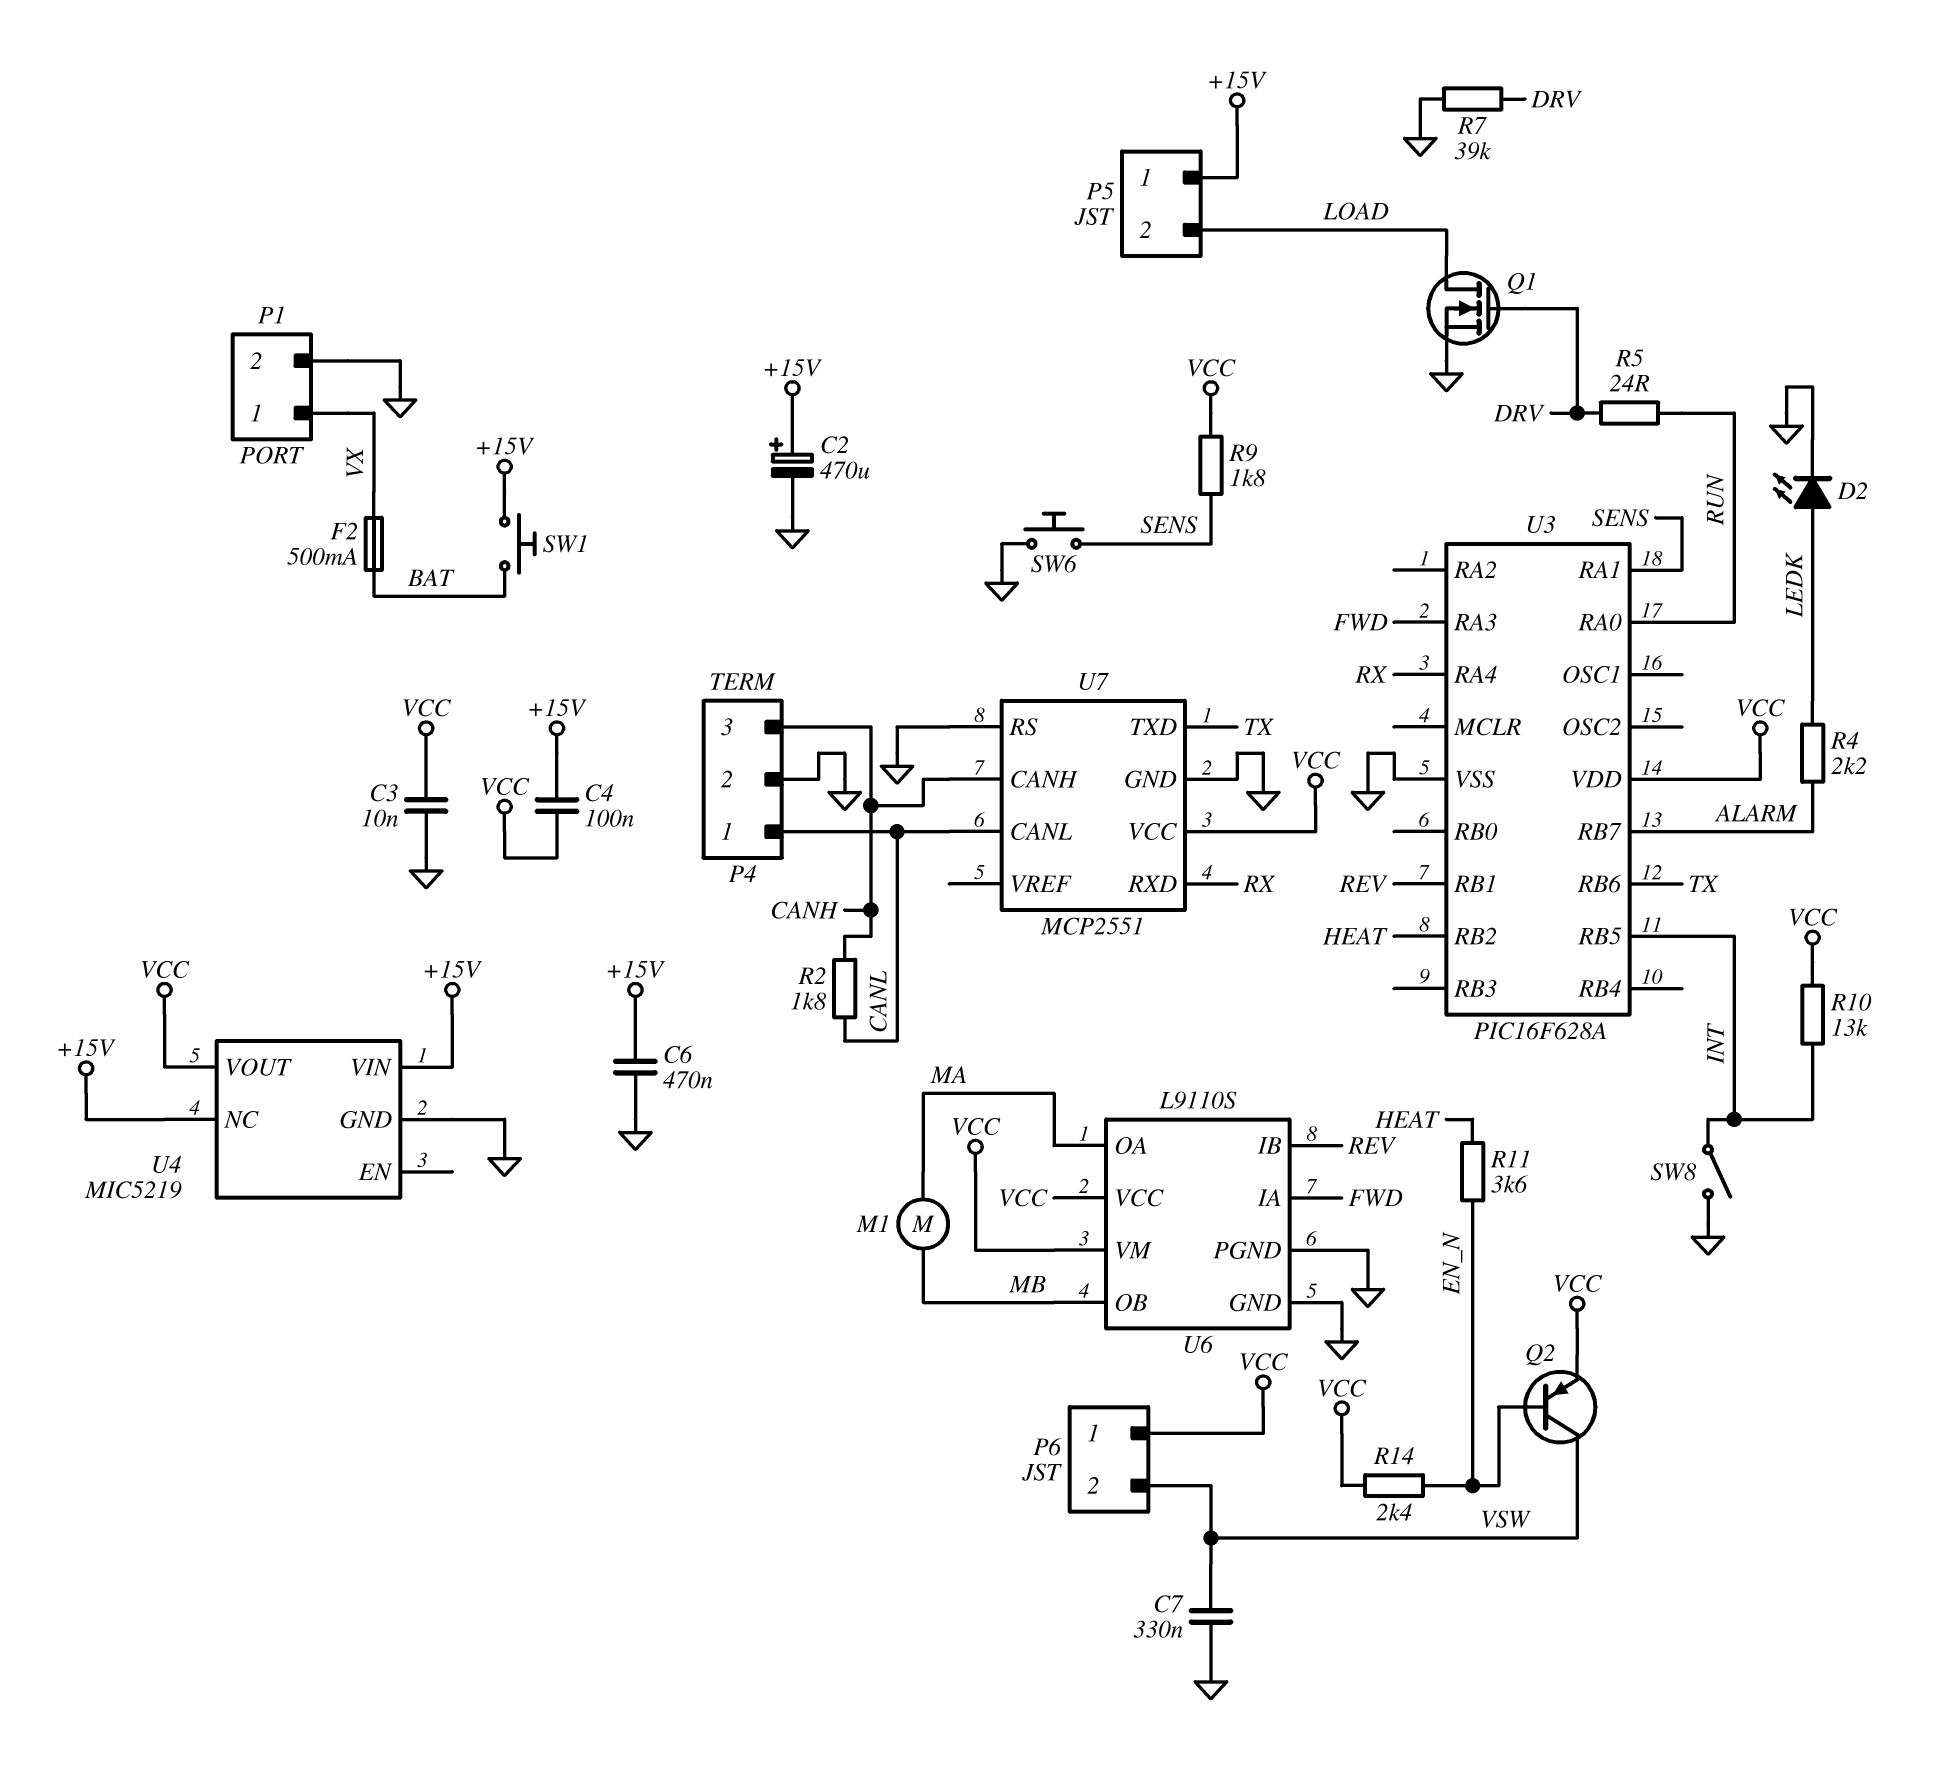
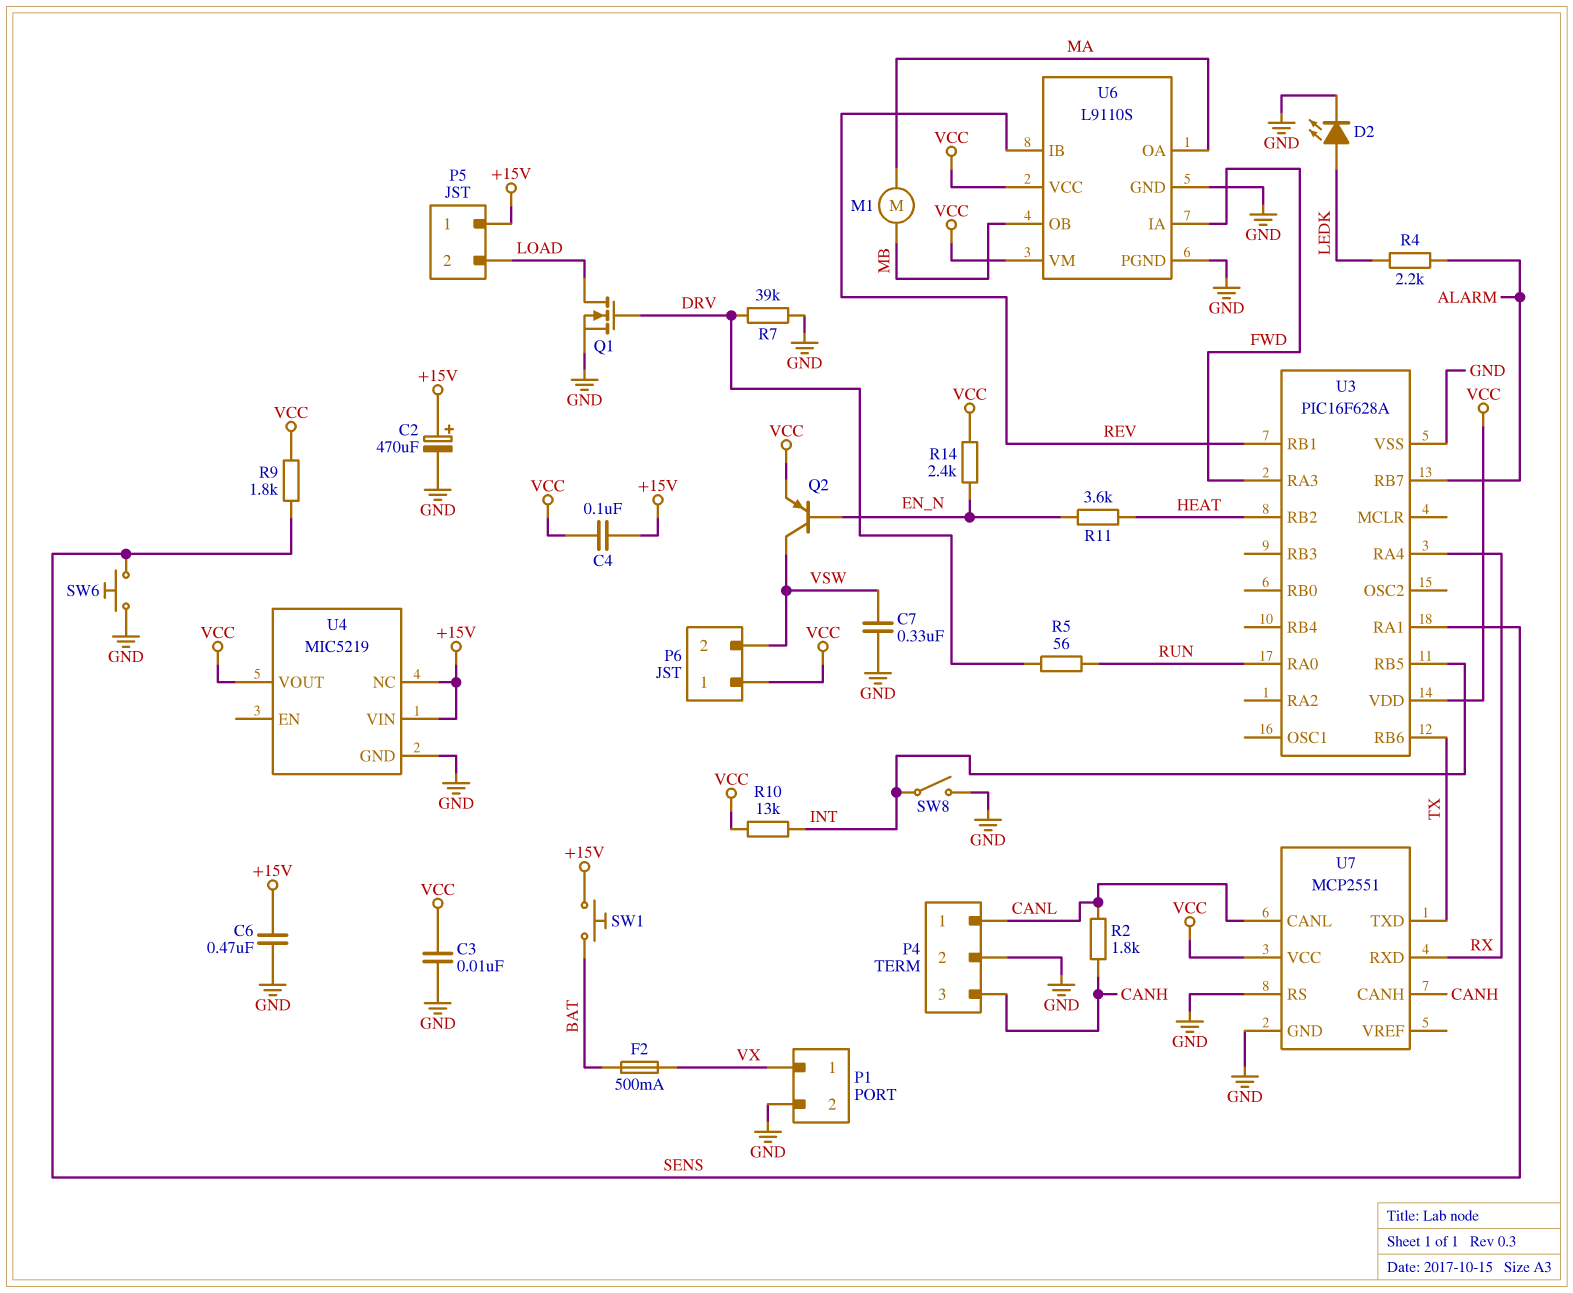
R5: 24 (DRV, RUN) -> 56 (DRV, RUN)

